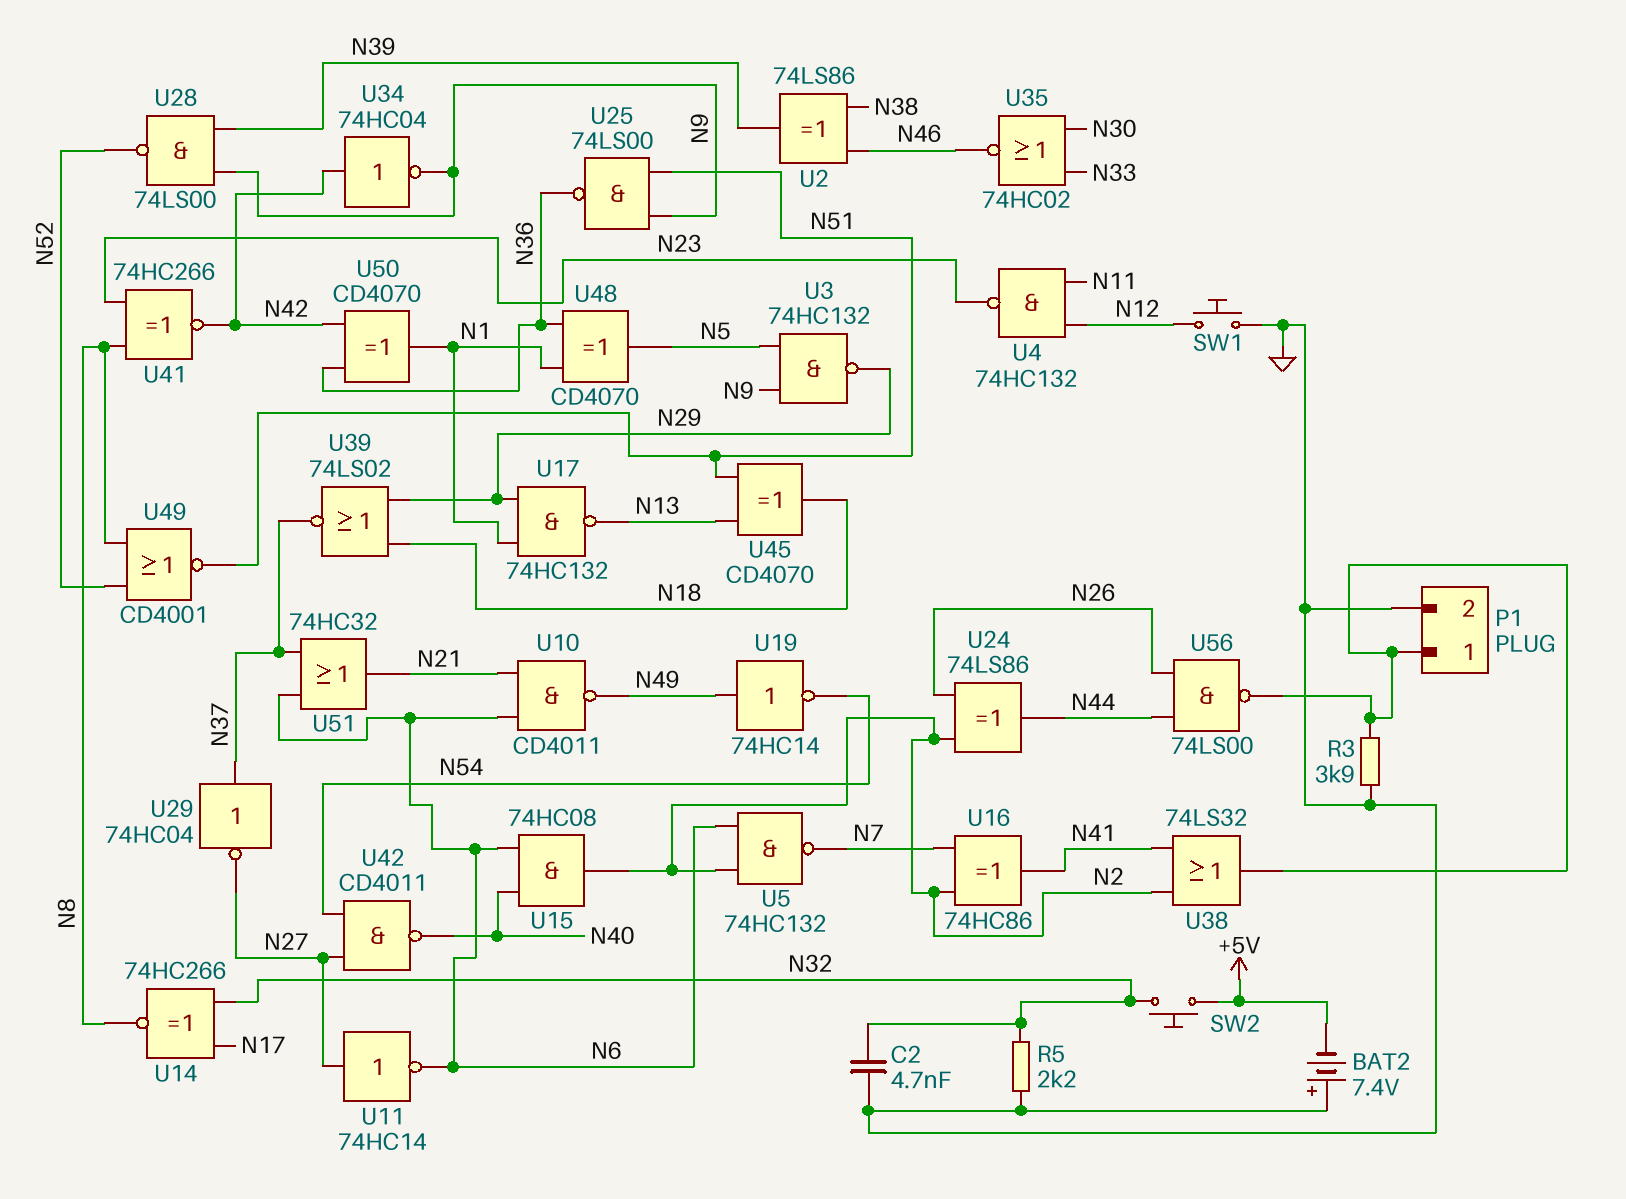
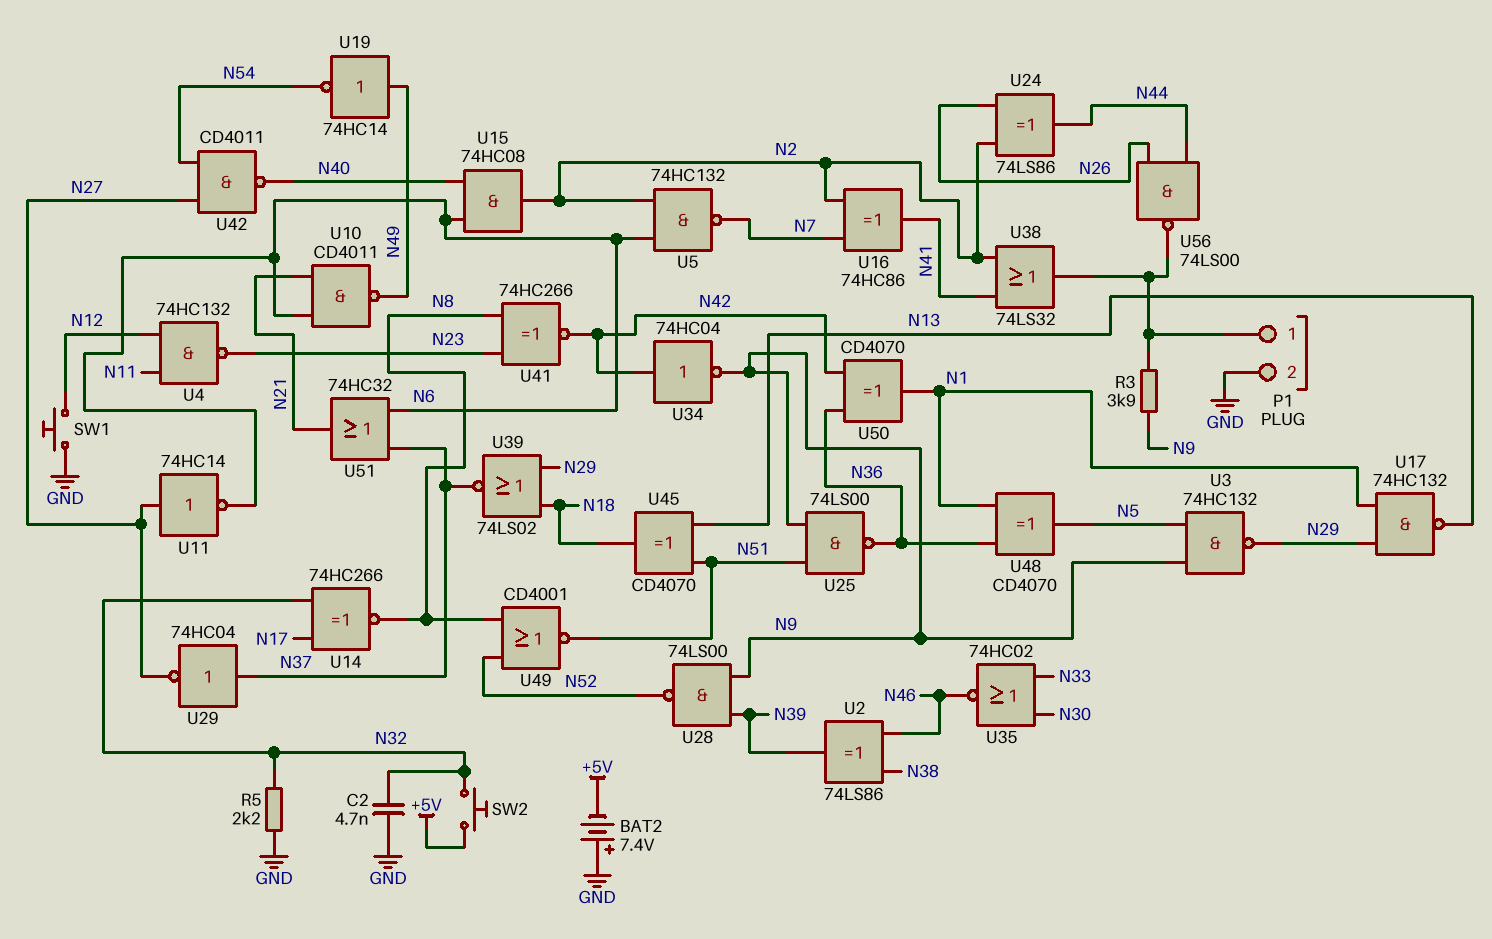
R3: 3.9k (GND, P1/1) -> 3.9k (N9, P1/1)

